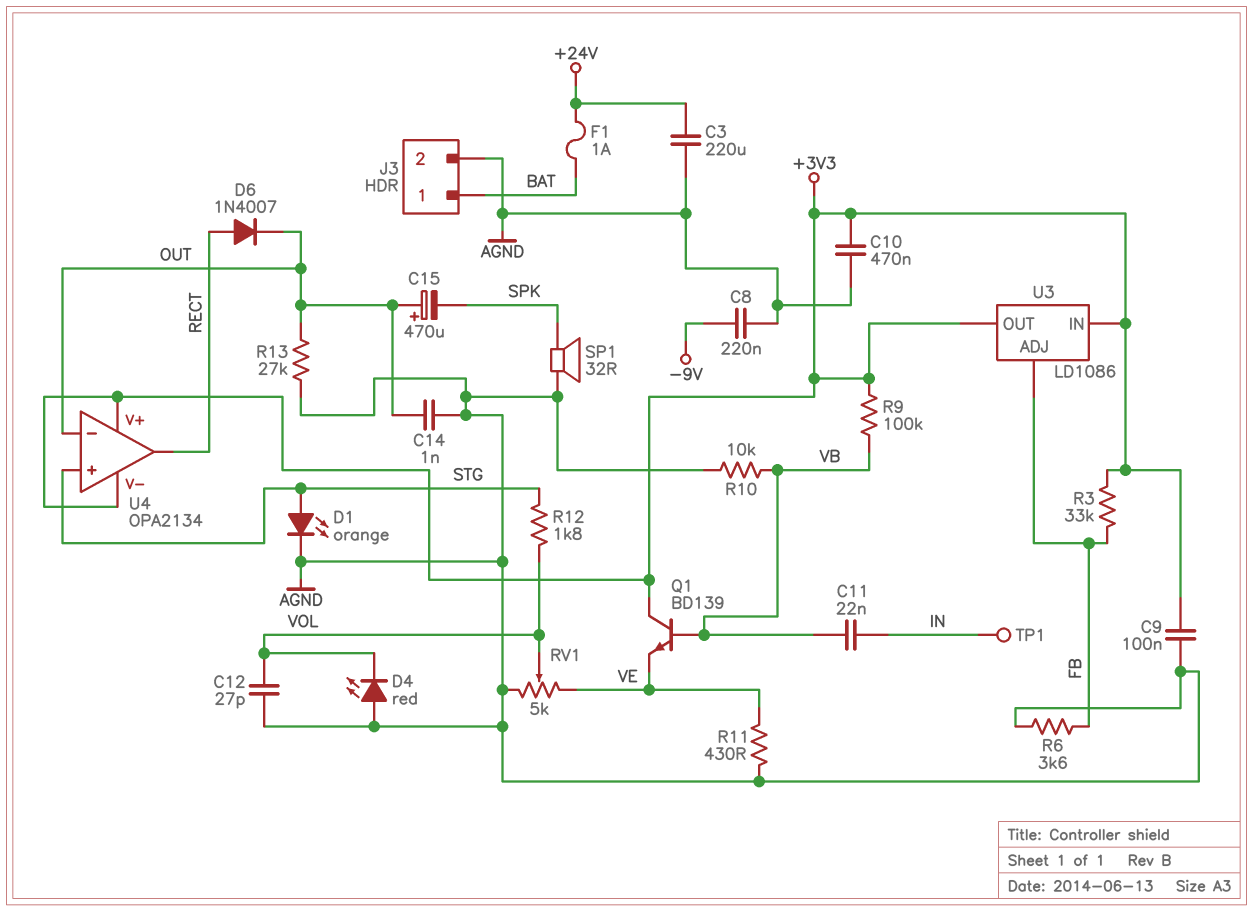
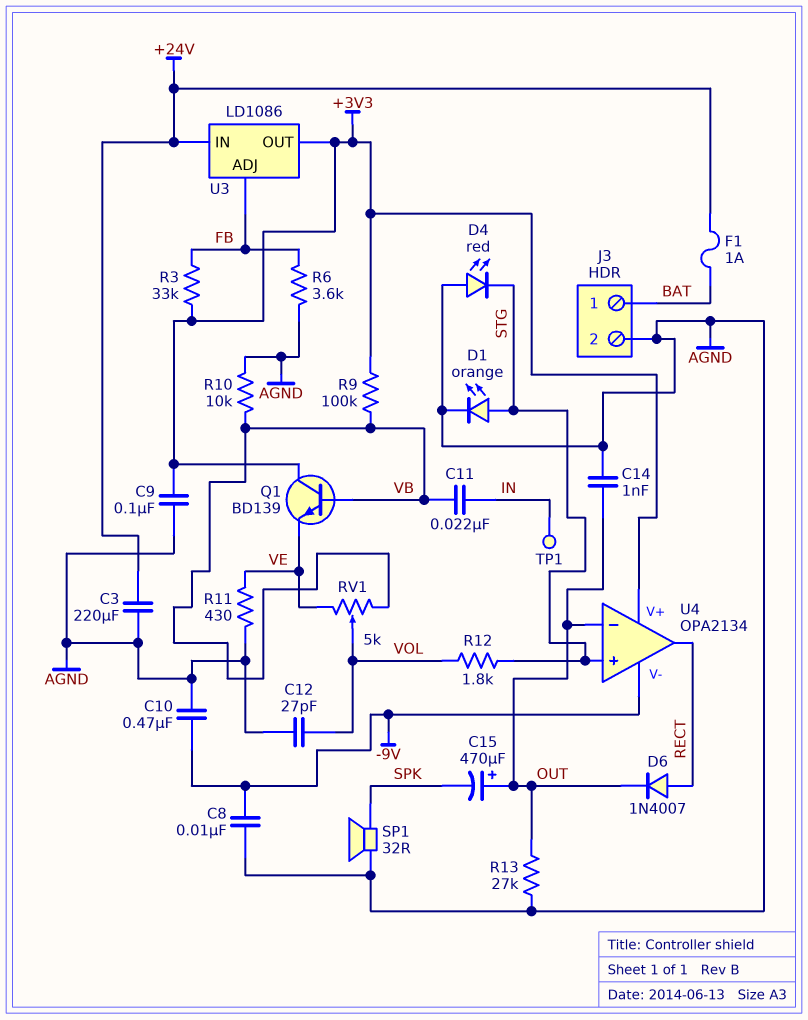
C8: 220nF (-9V, AGND) -> 10nF (-9V, AGND)
C10: 470nF (+3V3, AGND) -> 470nF (-9V, AGND)
D4: LED red (A AGND, K VOL) -> LED red (A AGND, K STG)
RV1: 5k (AGND, VE, wiper VOL) -> 5k (VB, VE, wiper VOL)
U3 pin IN: +3V3 -> +24V
U4 pin V-: +3V3 -> -9V

